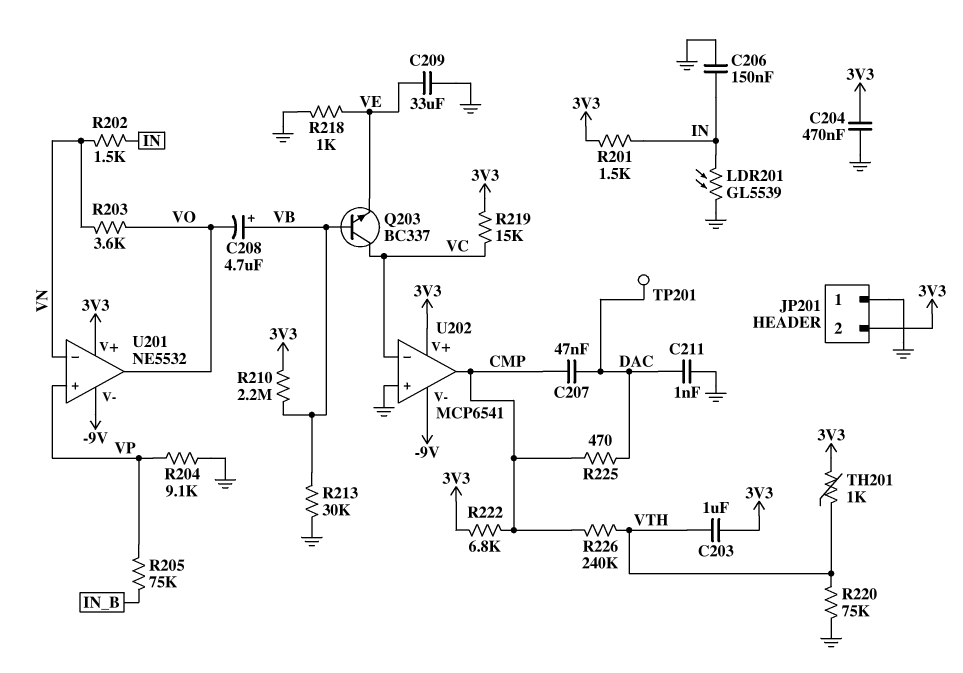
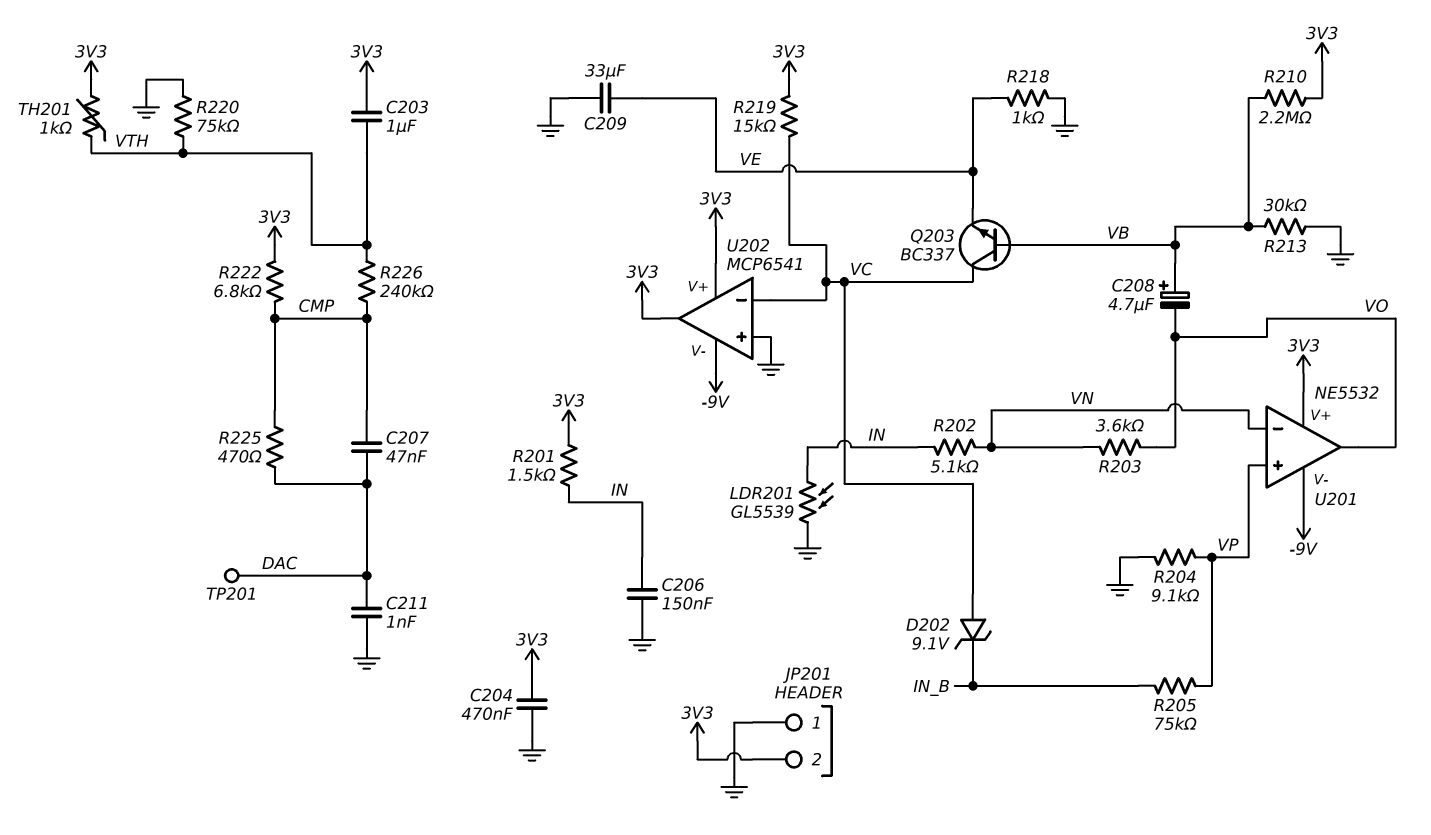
D202: none -> zener 9.1V (A VC, K IN_B)
R202: 1.5k (IN, VN) -> 5.1k (IN, VN)
U202 pin out: CMP -> 3V3

